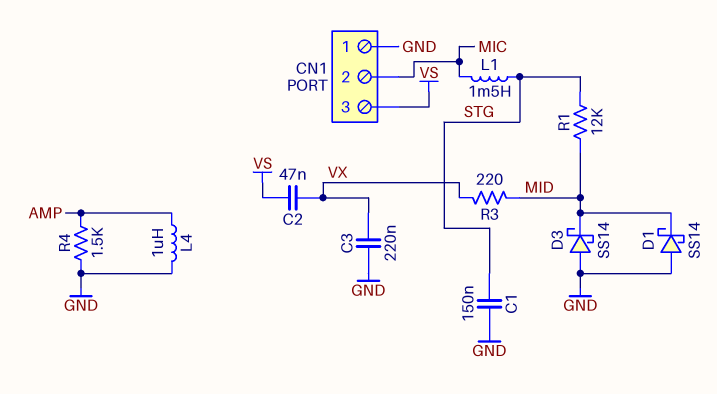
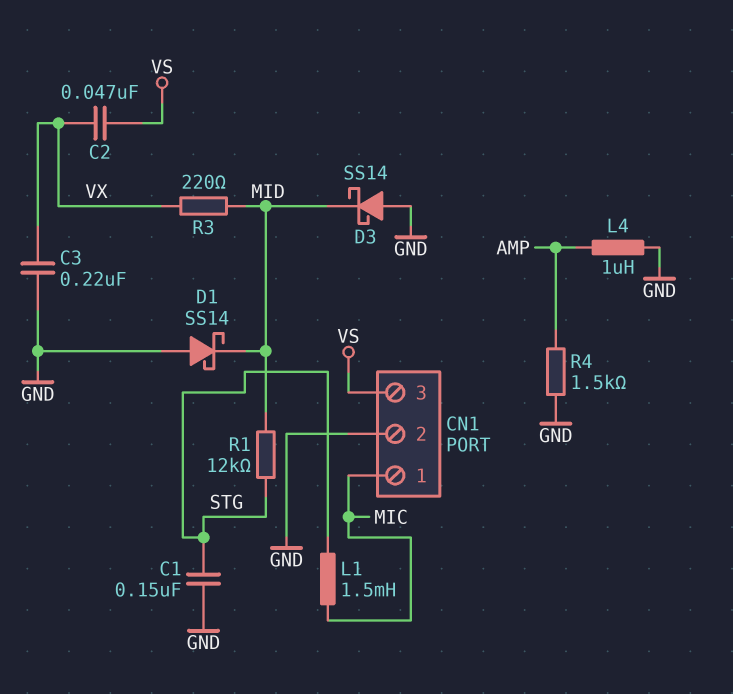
CN1 pin 1: GND -> MIC
CN1 pin 2: MIC -> GND

